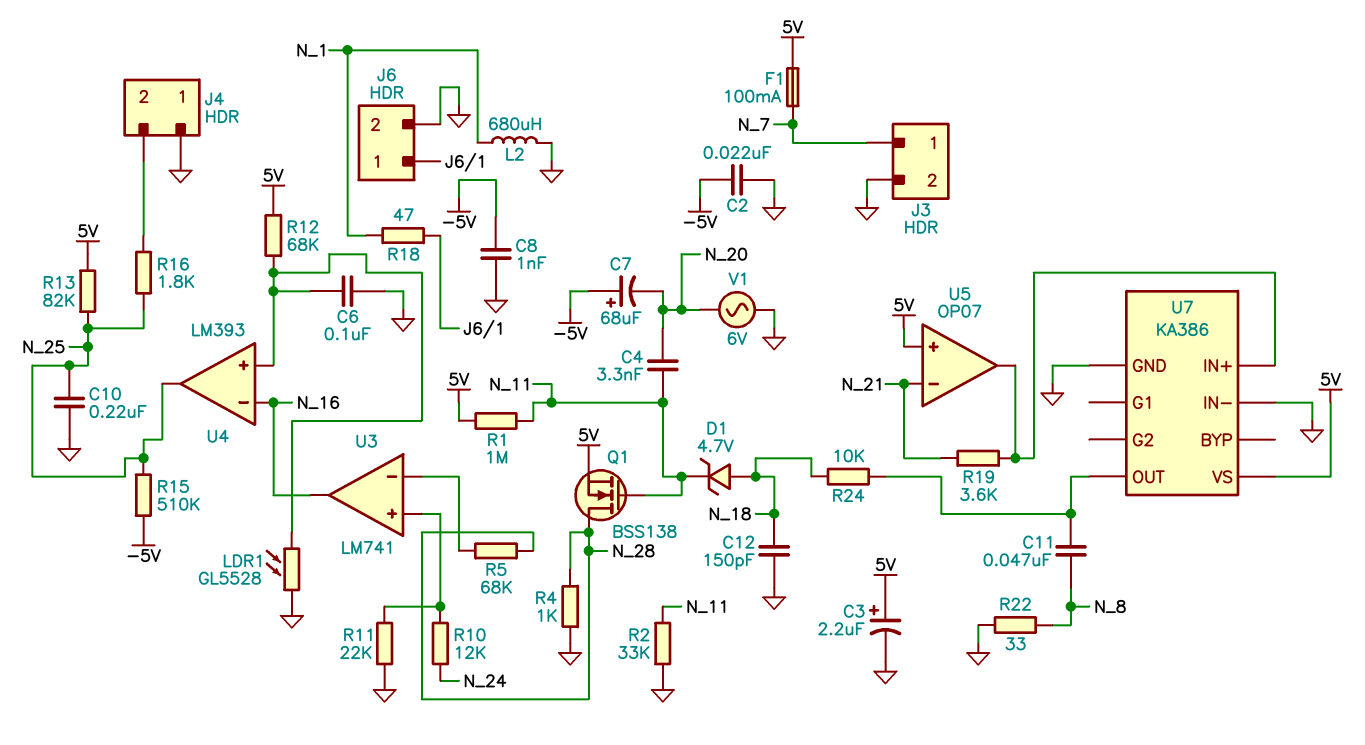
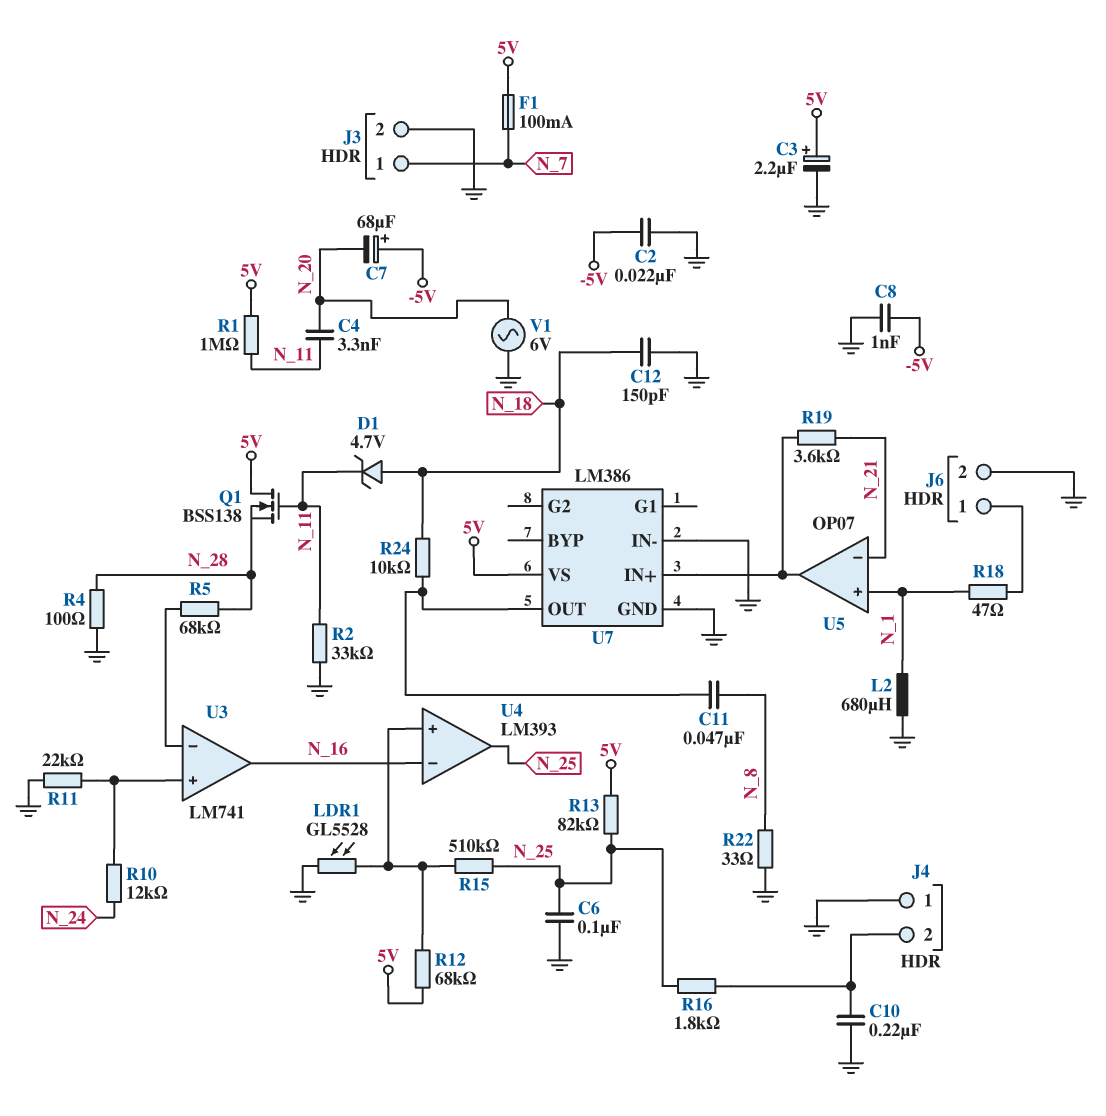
C6: 100nF (GND, U4/in+) -> 100nF (GND, N_25)
C10: 220nF (GND, N_25) -> 220nF (GND, J4/2)
Q1: NMOS BSS138 (G N_11, D N_28, S 5V) -> NMOS BSS138 (G N_11, D 5V, S N_28)
R4: 1k (GND, N_28) -> 100 (GND, N_28)
R15: 510k (-5V, N_25) -> 510k (N_25, U4/in+)
U5 pin in+: 5V -> N_1
U7: KA386 -> LM386

